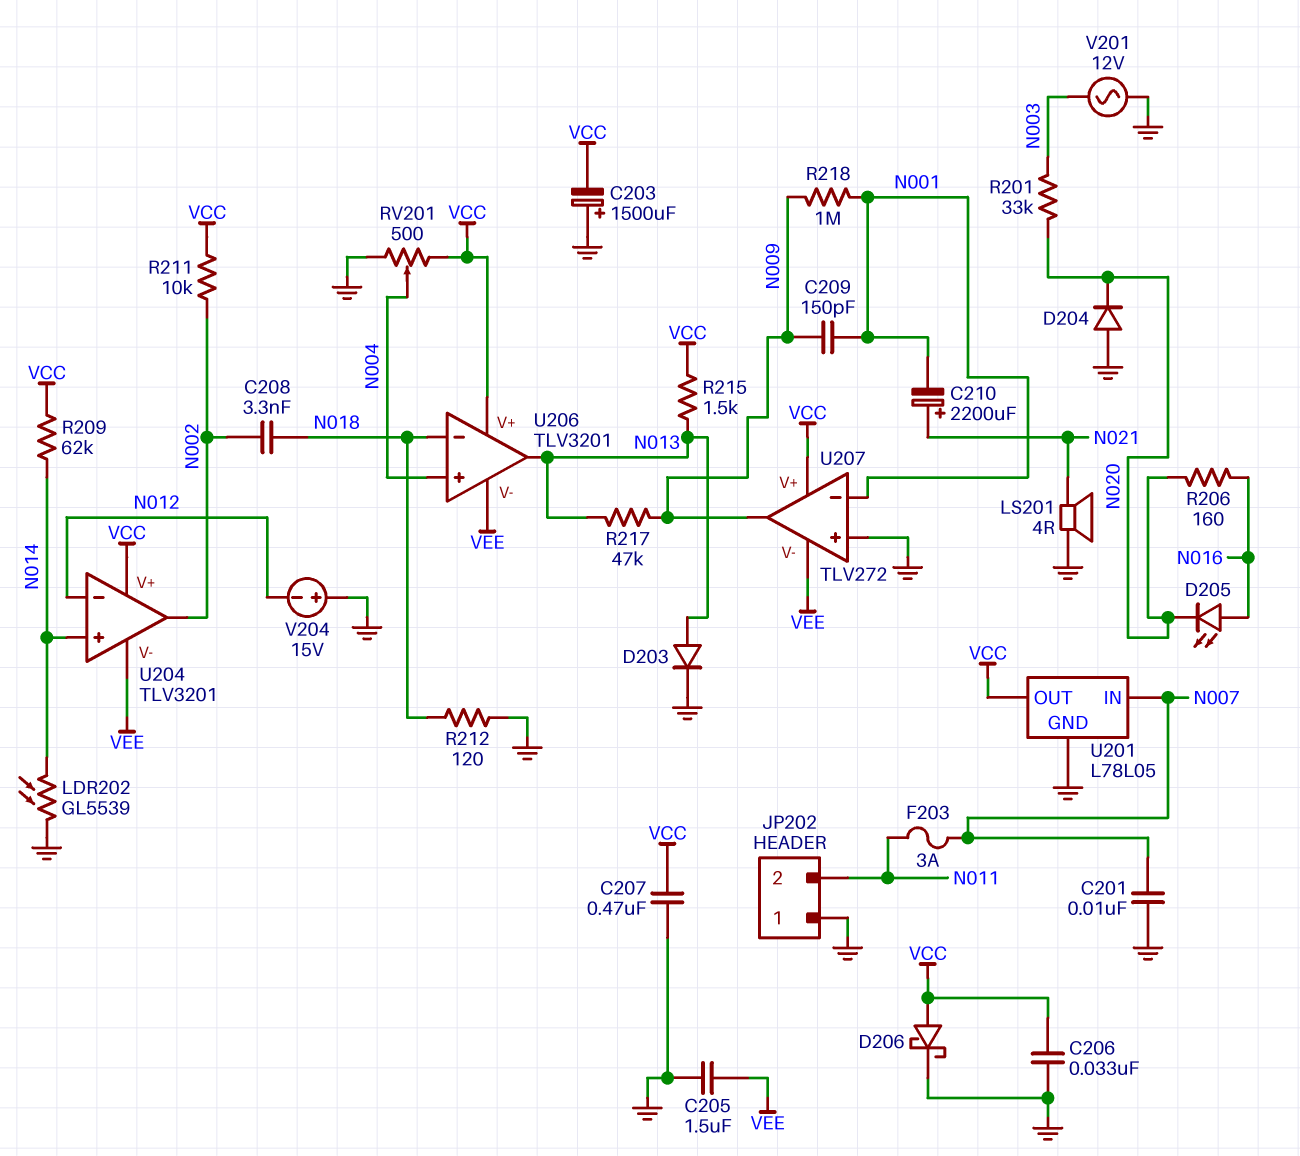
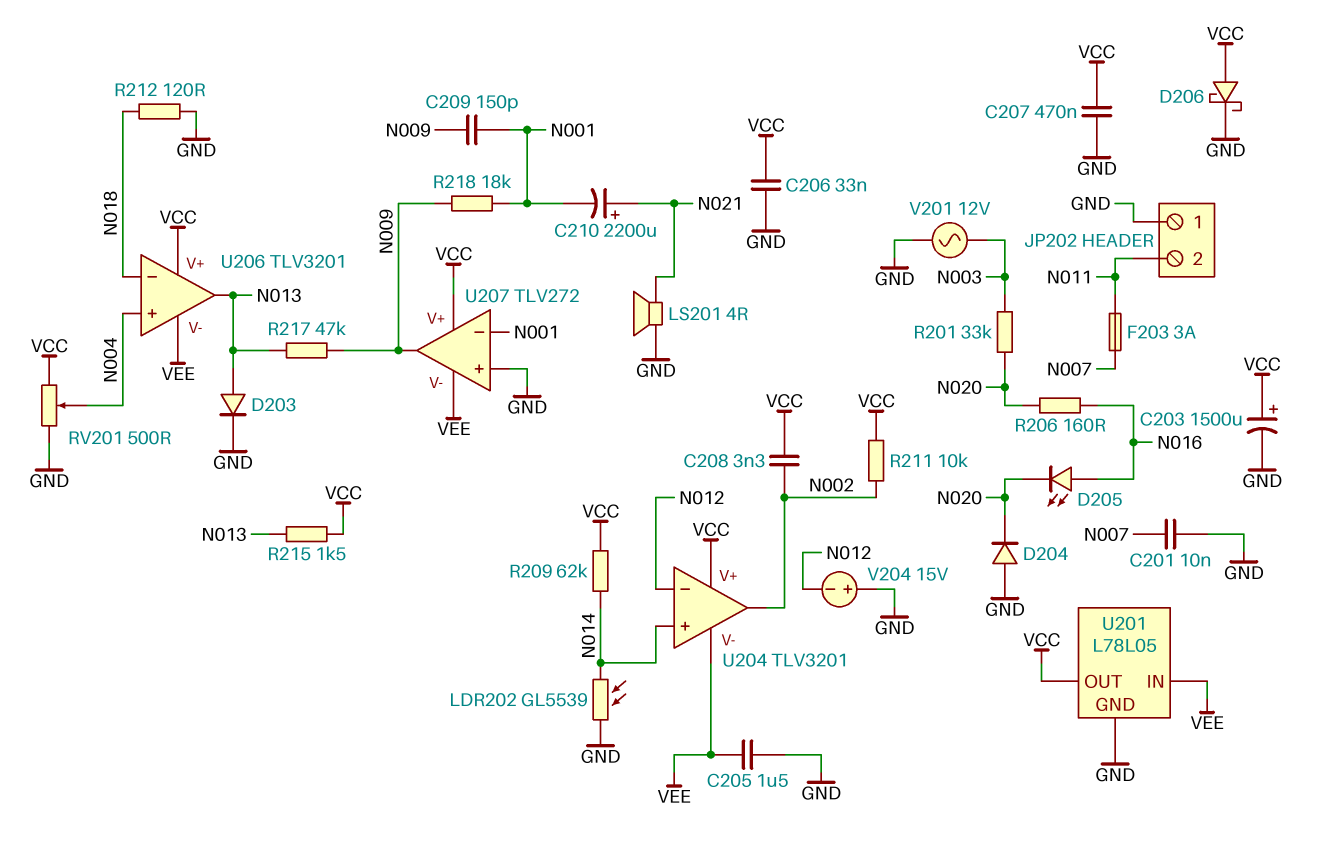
C203: 1500uF (plus GND, minus VCC) -> 1500uF (plus VCC, minus GND)
C208: 3.3nF (N002, N018) -> 3.3nF (N002, VCC)
R218: 1M (N001, N009) -> 18k (N001, N009)
U201 pin IN: N007 -> VEE

